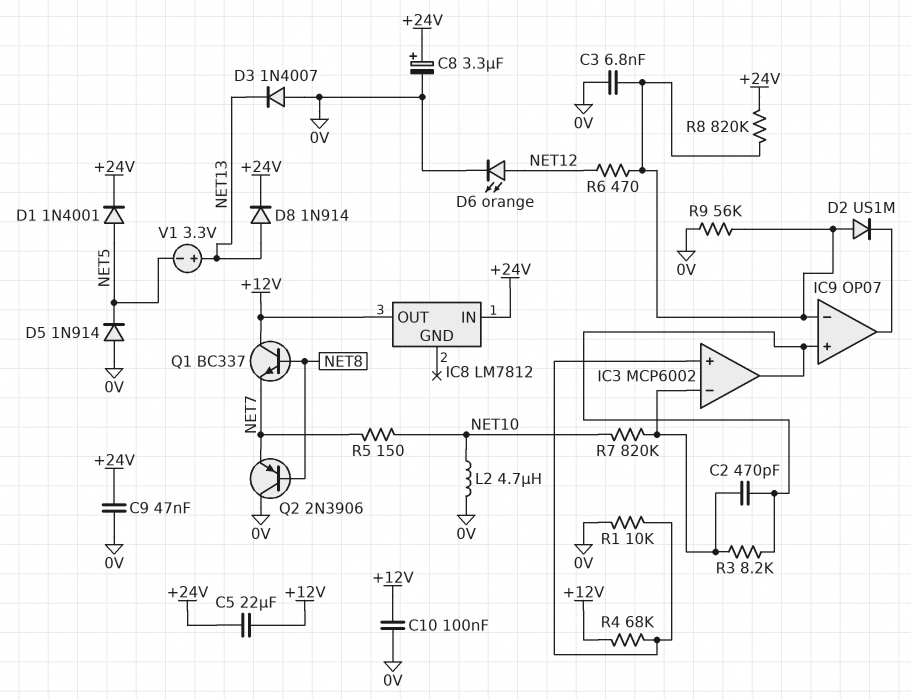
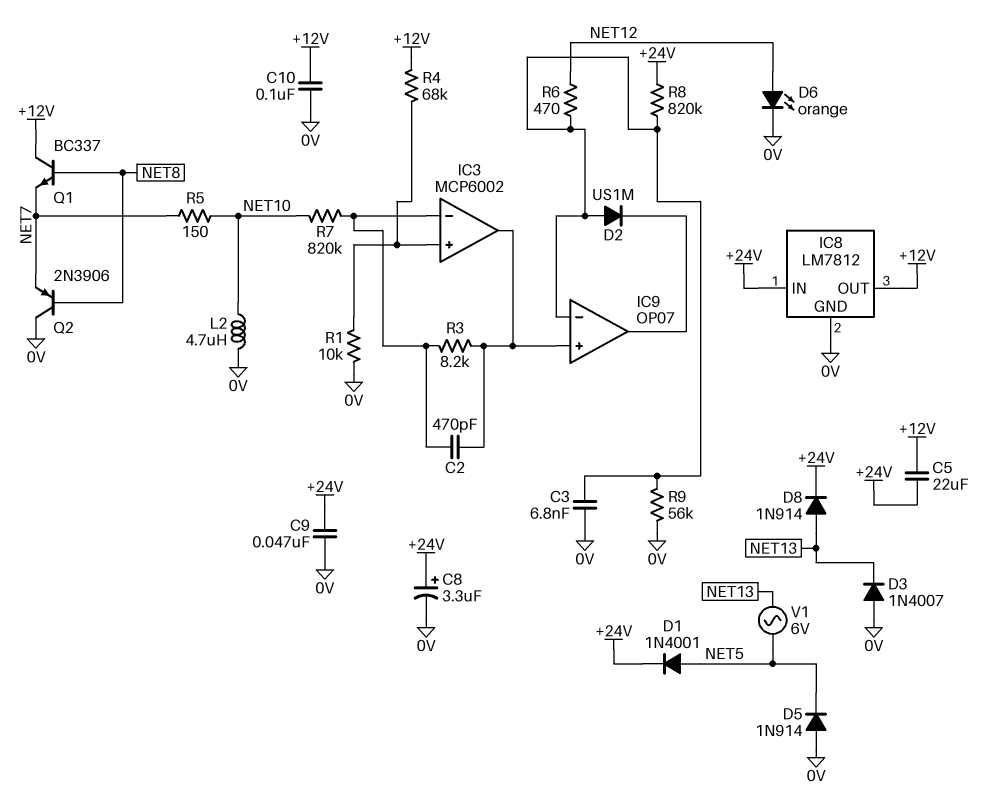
IC8 pin GND: none -> 0V
V1: 3.3V (plus NET13, minus NET5) -> AC 6V (NET5, NET13)

